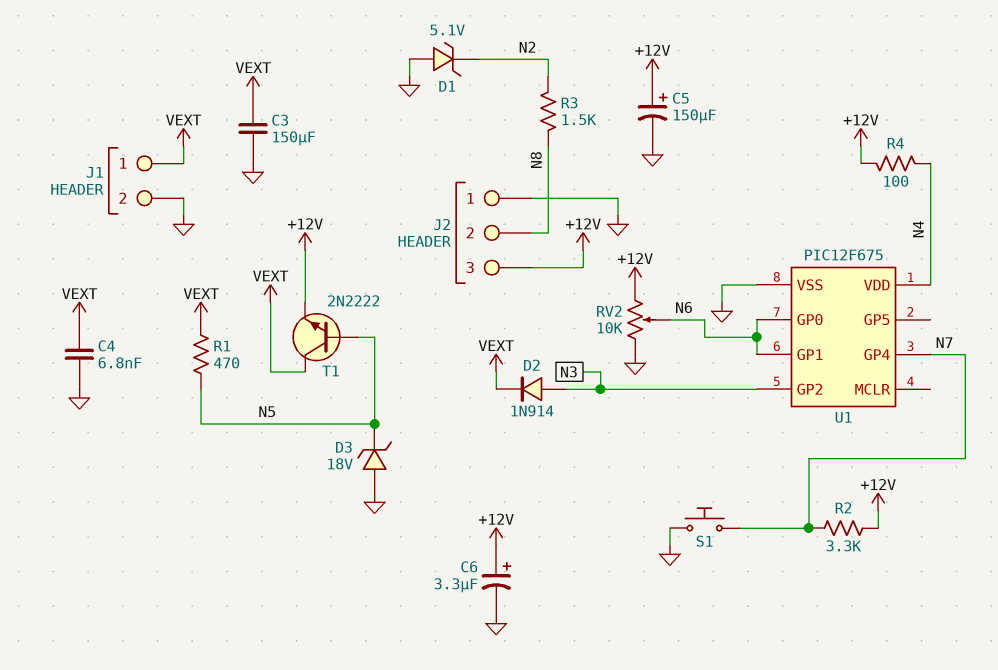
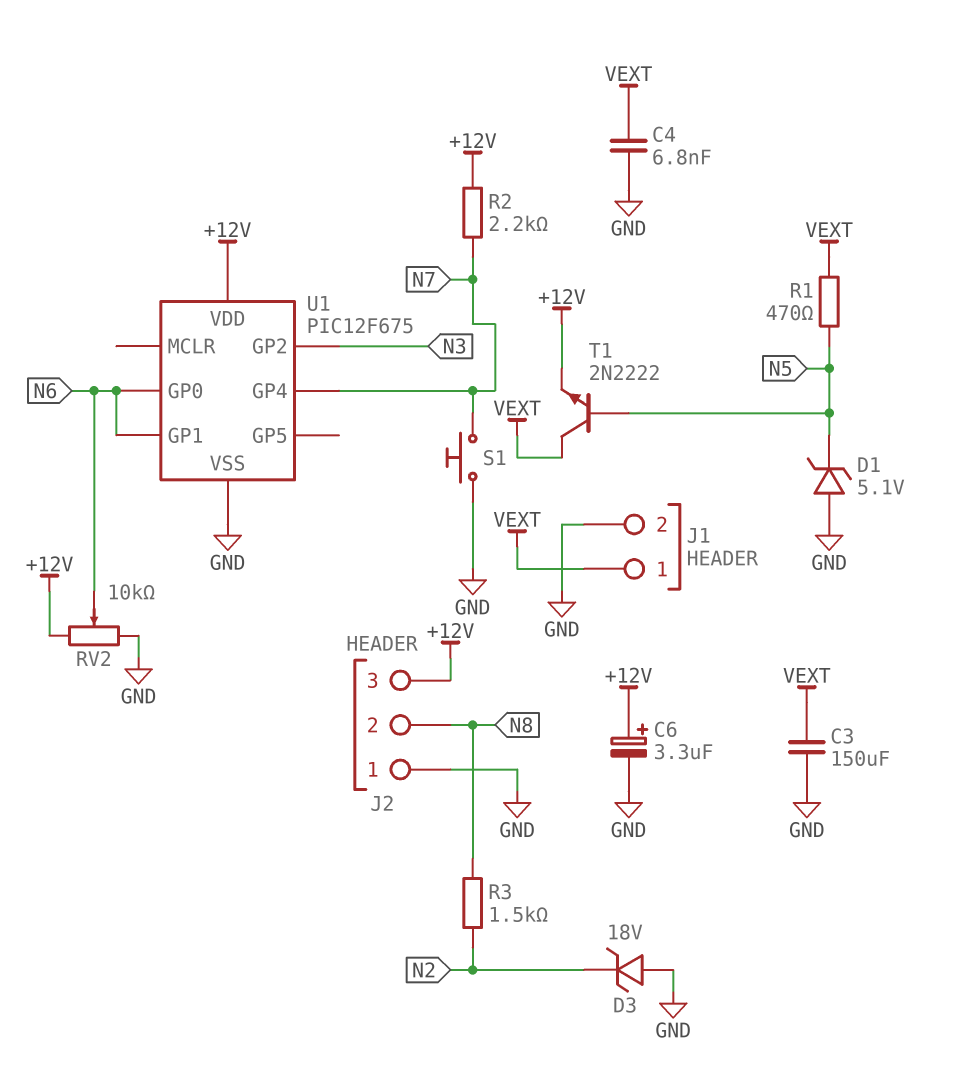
C5: 150uF (plus +12V, minus GND) -> none
D1: zener 5.1V (A GND, K N2) -> zener 5.1V (A GND, K N5)
D2: diode 1N914 (A N3, K VEXT) -> none
D3: zener 18V (A GND, K N5) -> zener 18V (A GND, K N2)
R2: 3.3k (+12V, N7) -> 2.2k (+12V, N7)
R4: 100 (+12V, N4) -> none
U1 pin VDD: N4 -> +12V

